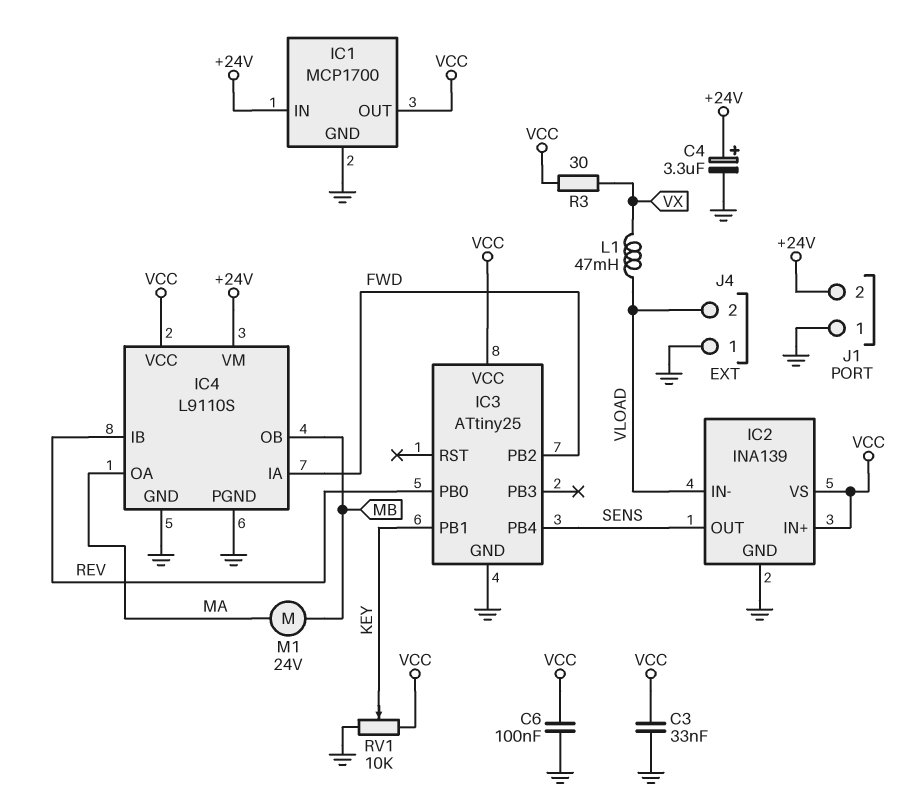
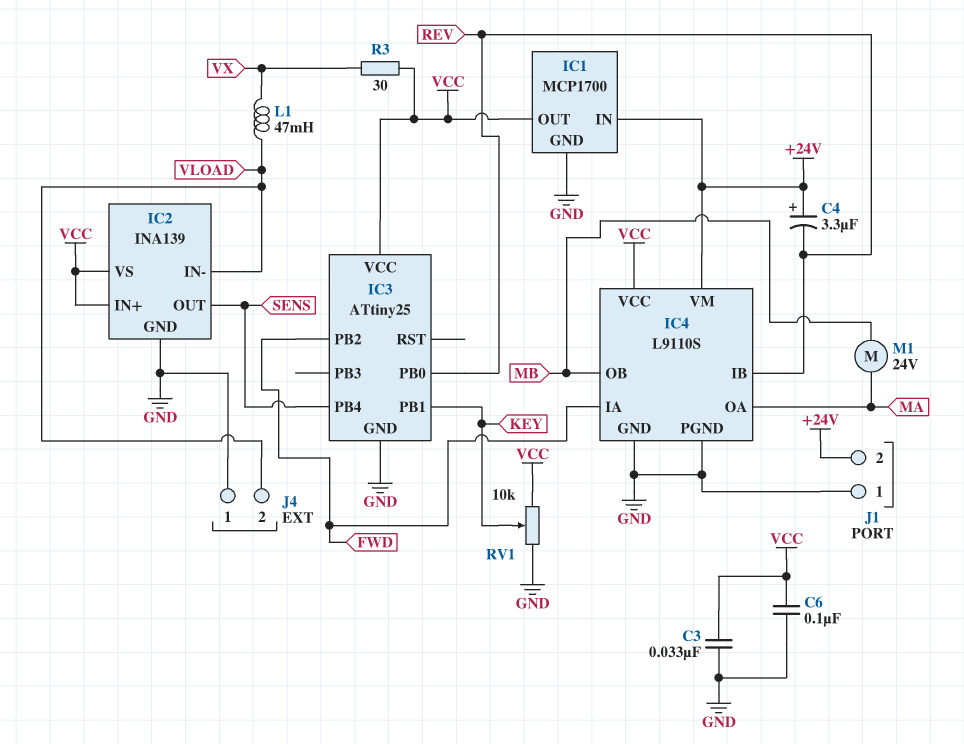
C4: 3.3uF (plus +24V, minus GND) -> 3.3uF (plus +24V, minus REV)

